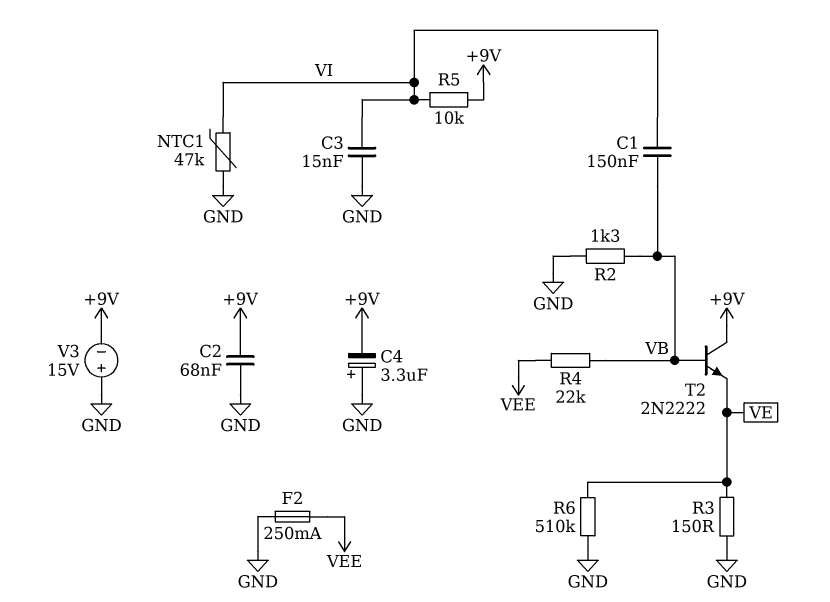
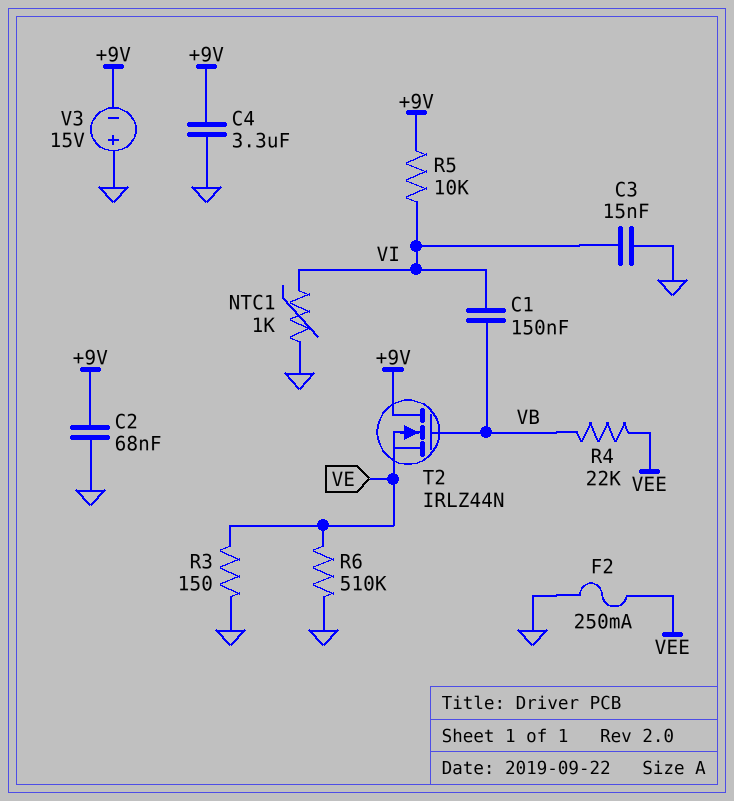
C4: 3.3uF (plus GND, minus +9V) -> 3.3uF (+9V, GND)
NTC1: 47k (GND, VI) -> 1k (GND, VI)
R2: 1.3k (GND, VB) -> none
T2: NPN 2N2222 (B VB, C +9V, E VE) -> NMOS IRLZ44N (G VB, D +9V, S VE)

